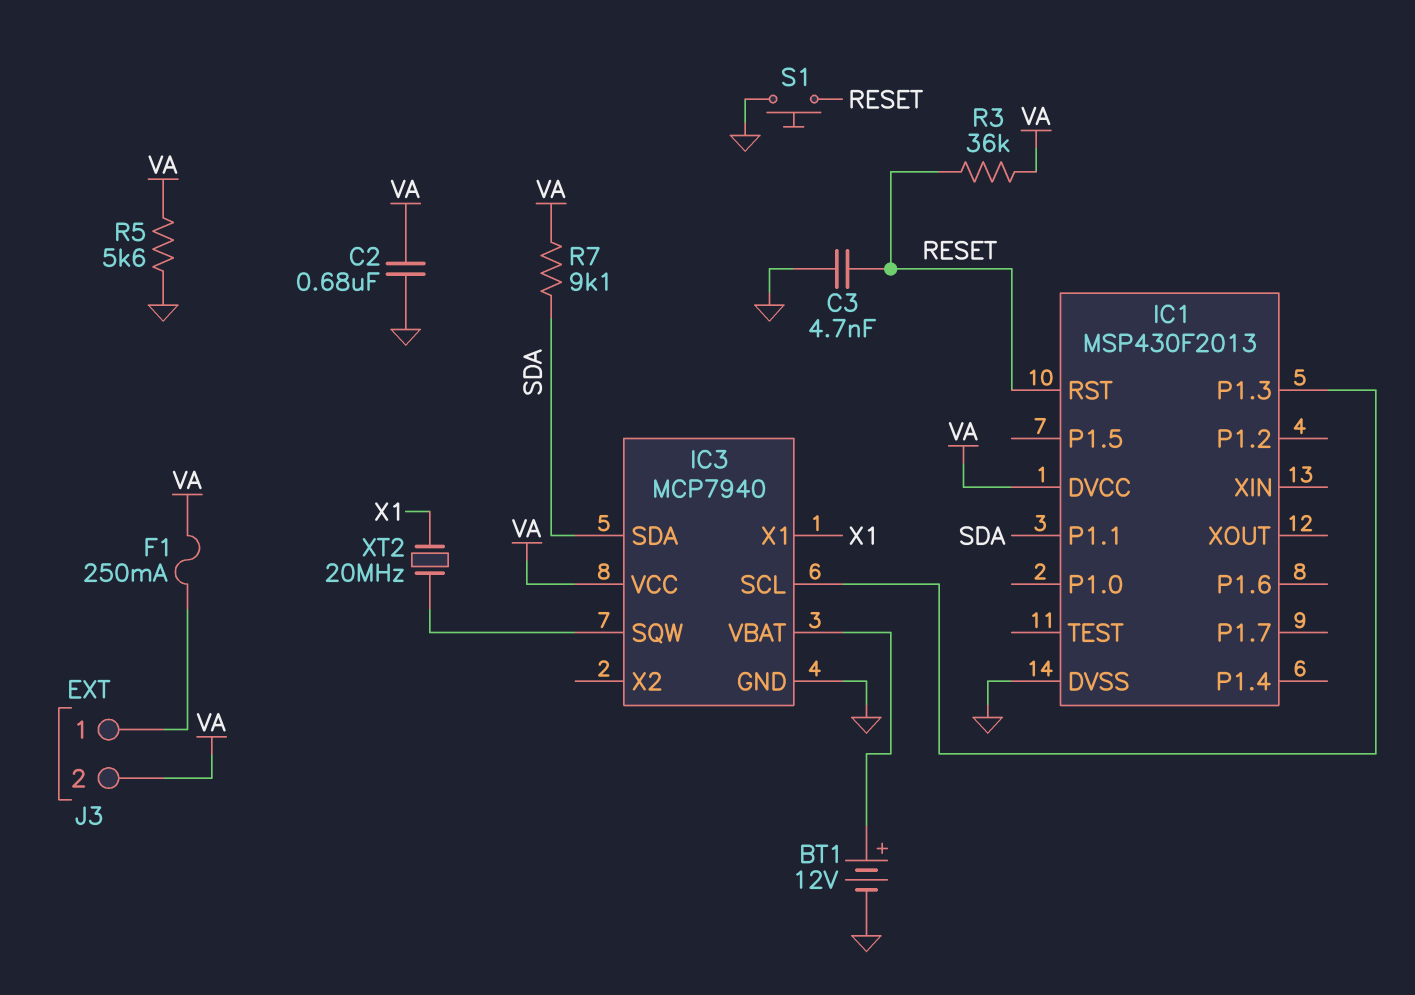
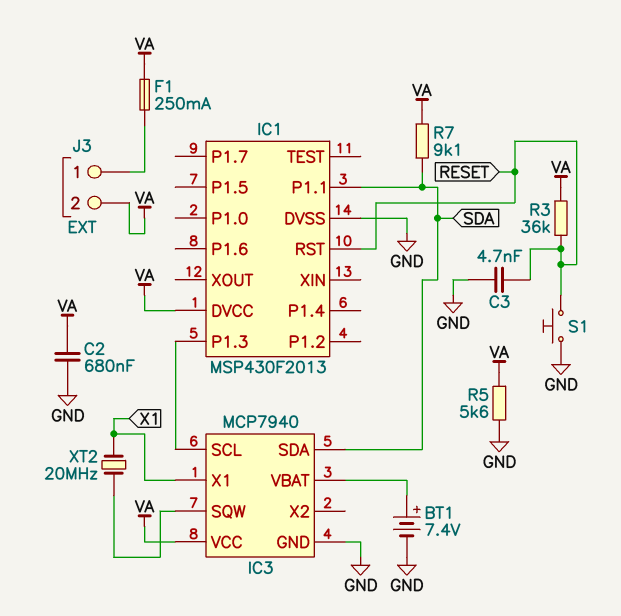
BT1: 12V (plus IC3/VBAT, minus GND) -> 7.4V (plus IC3/VBAT, minus GND)

